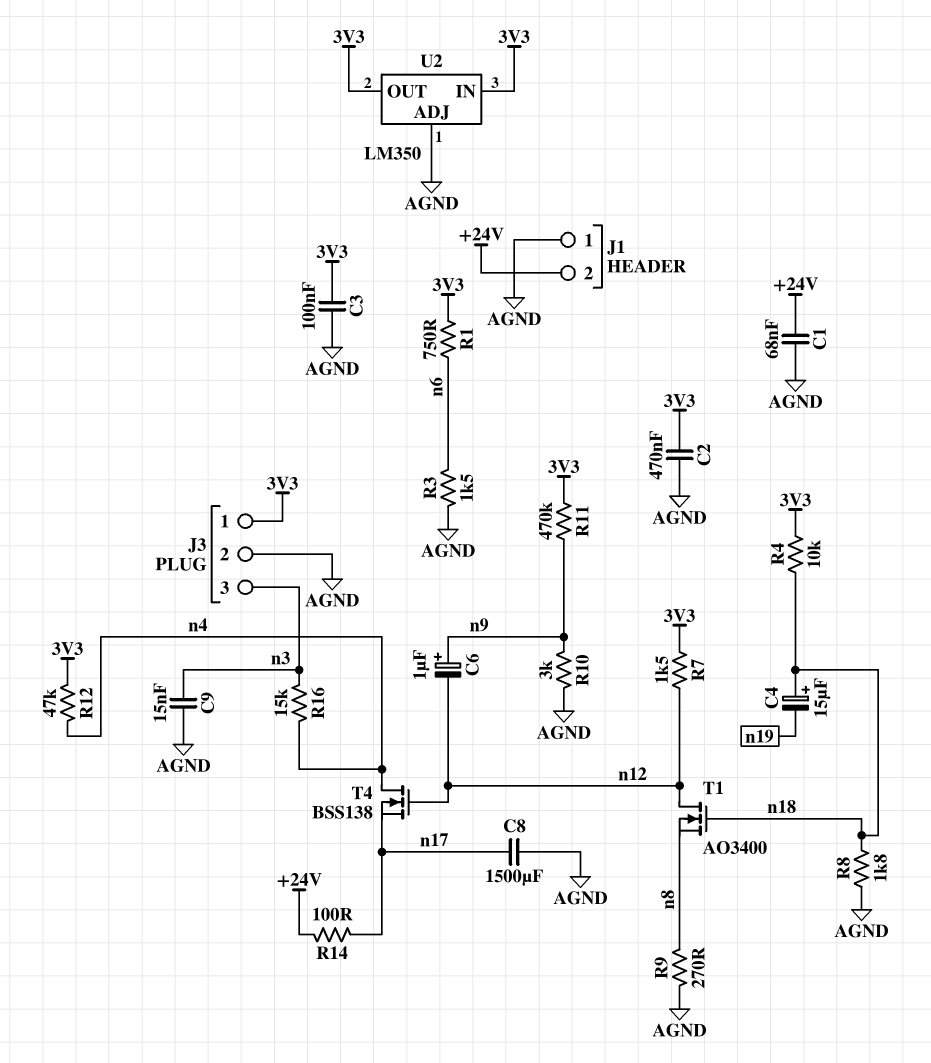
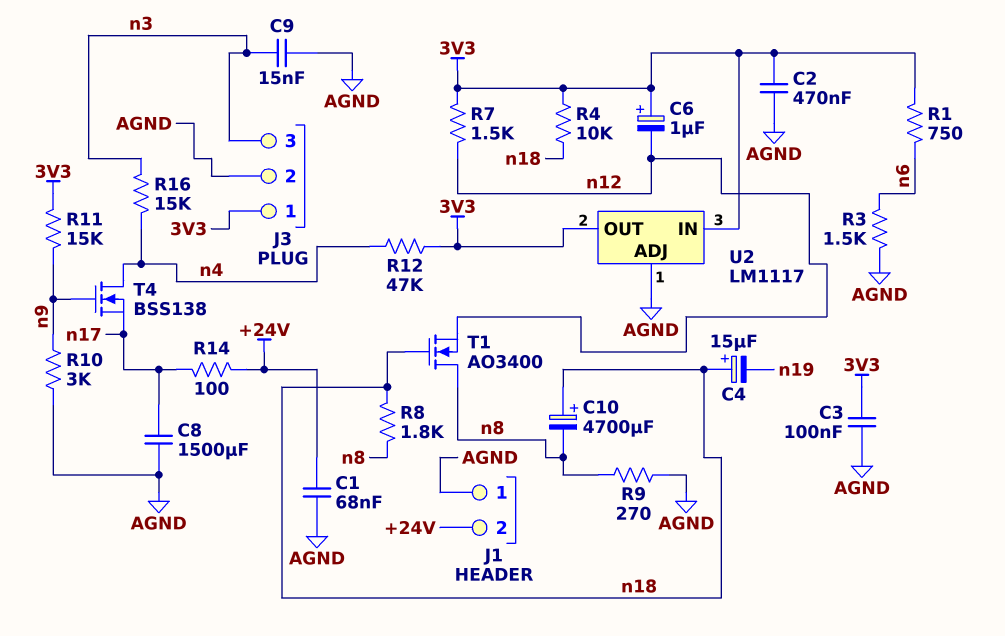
C6: 1uF (plus n9, minus n12) -> 1uF (plus 3V3, minus n12)
C10: none -> 4700uF (plus n18, minus n8)
R8: 1.8k (AGND, n18) -> 1.8k (n8, n18)
R11: 470k (3V3, n9) -> 15k (3V3, n9)
T1: NMOS AO3400 (G n18, D n12, S n8) -> NMOS AO3400 (G n18, D n8, S n12)
T4: NMOS BSS138 (G n12, D n4, S n17) -> NMOS BSS138 (G n9, D n4, S n17)
U2: LM350 -> LM1117

